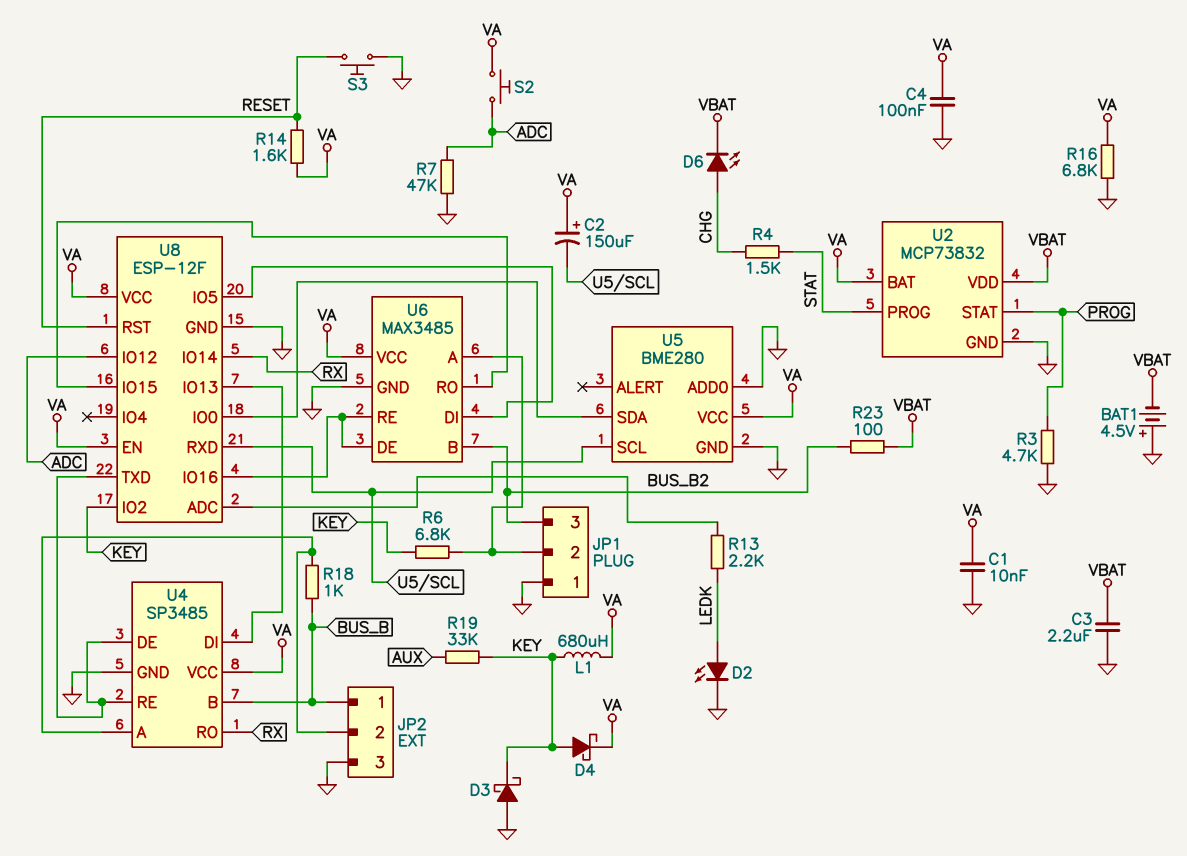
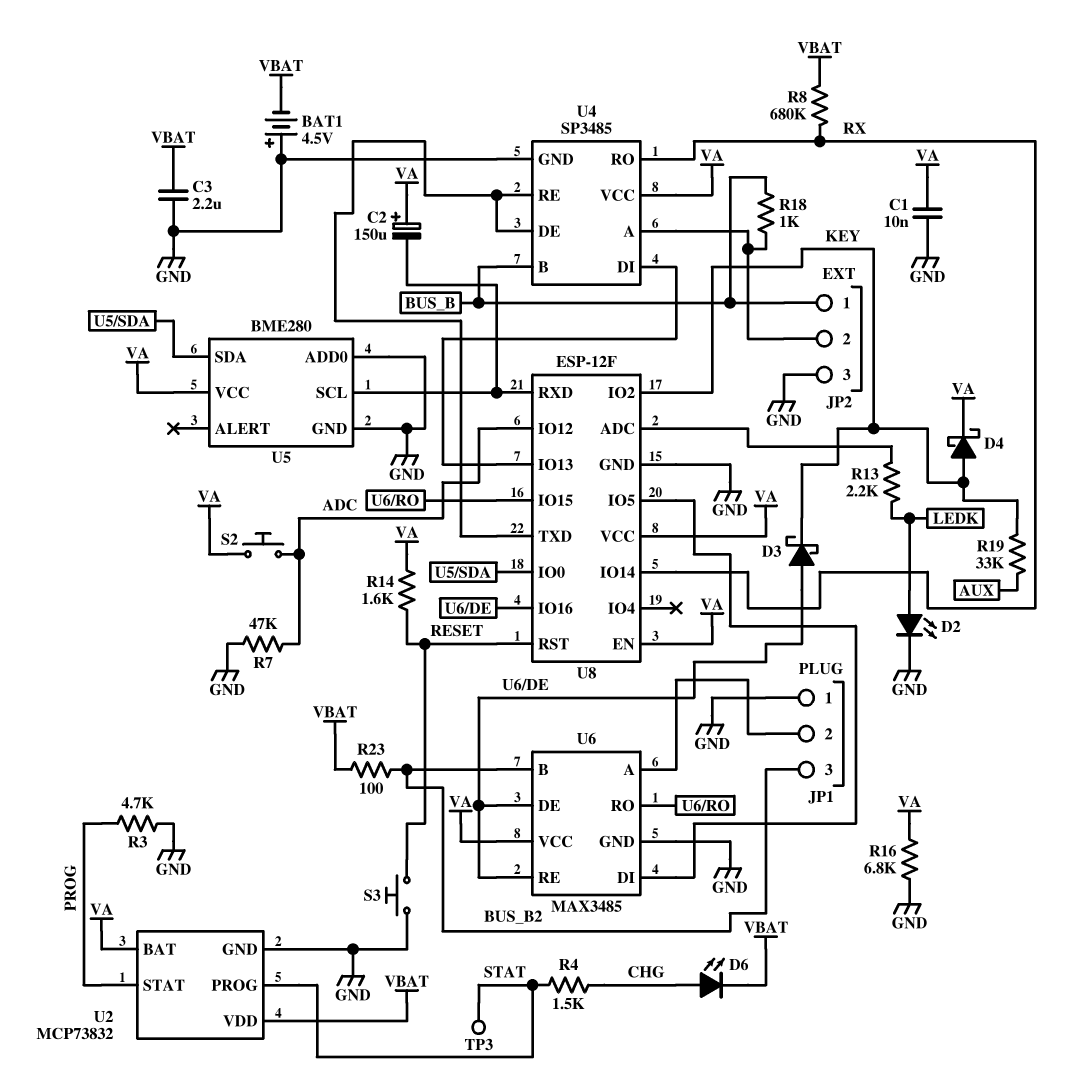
C4: 100nF (GND, VA) -> none
D3: schottky (A GND, K KEY) -> schottky (A U6/DE, K KEY)
L1: 680uH (KEY, VA) -> none
R6: 6.8k (JP1/2, KEY) -> none
R8: none -> 680k (RX, VBAT)
TP3: none -> test point (STAT)

